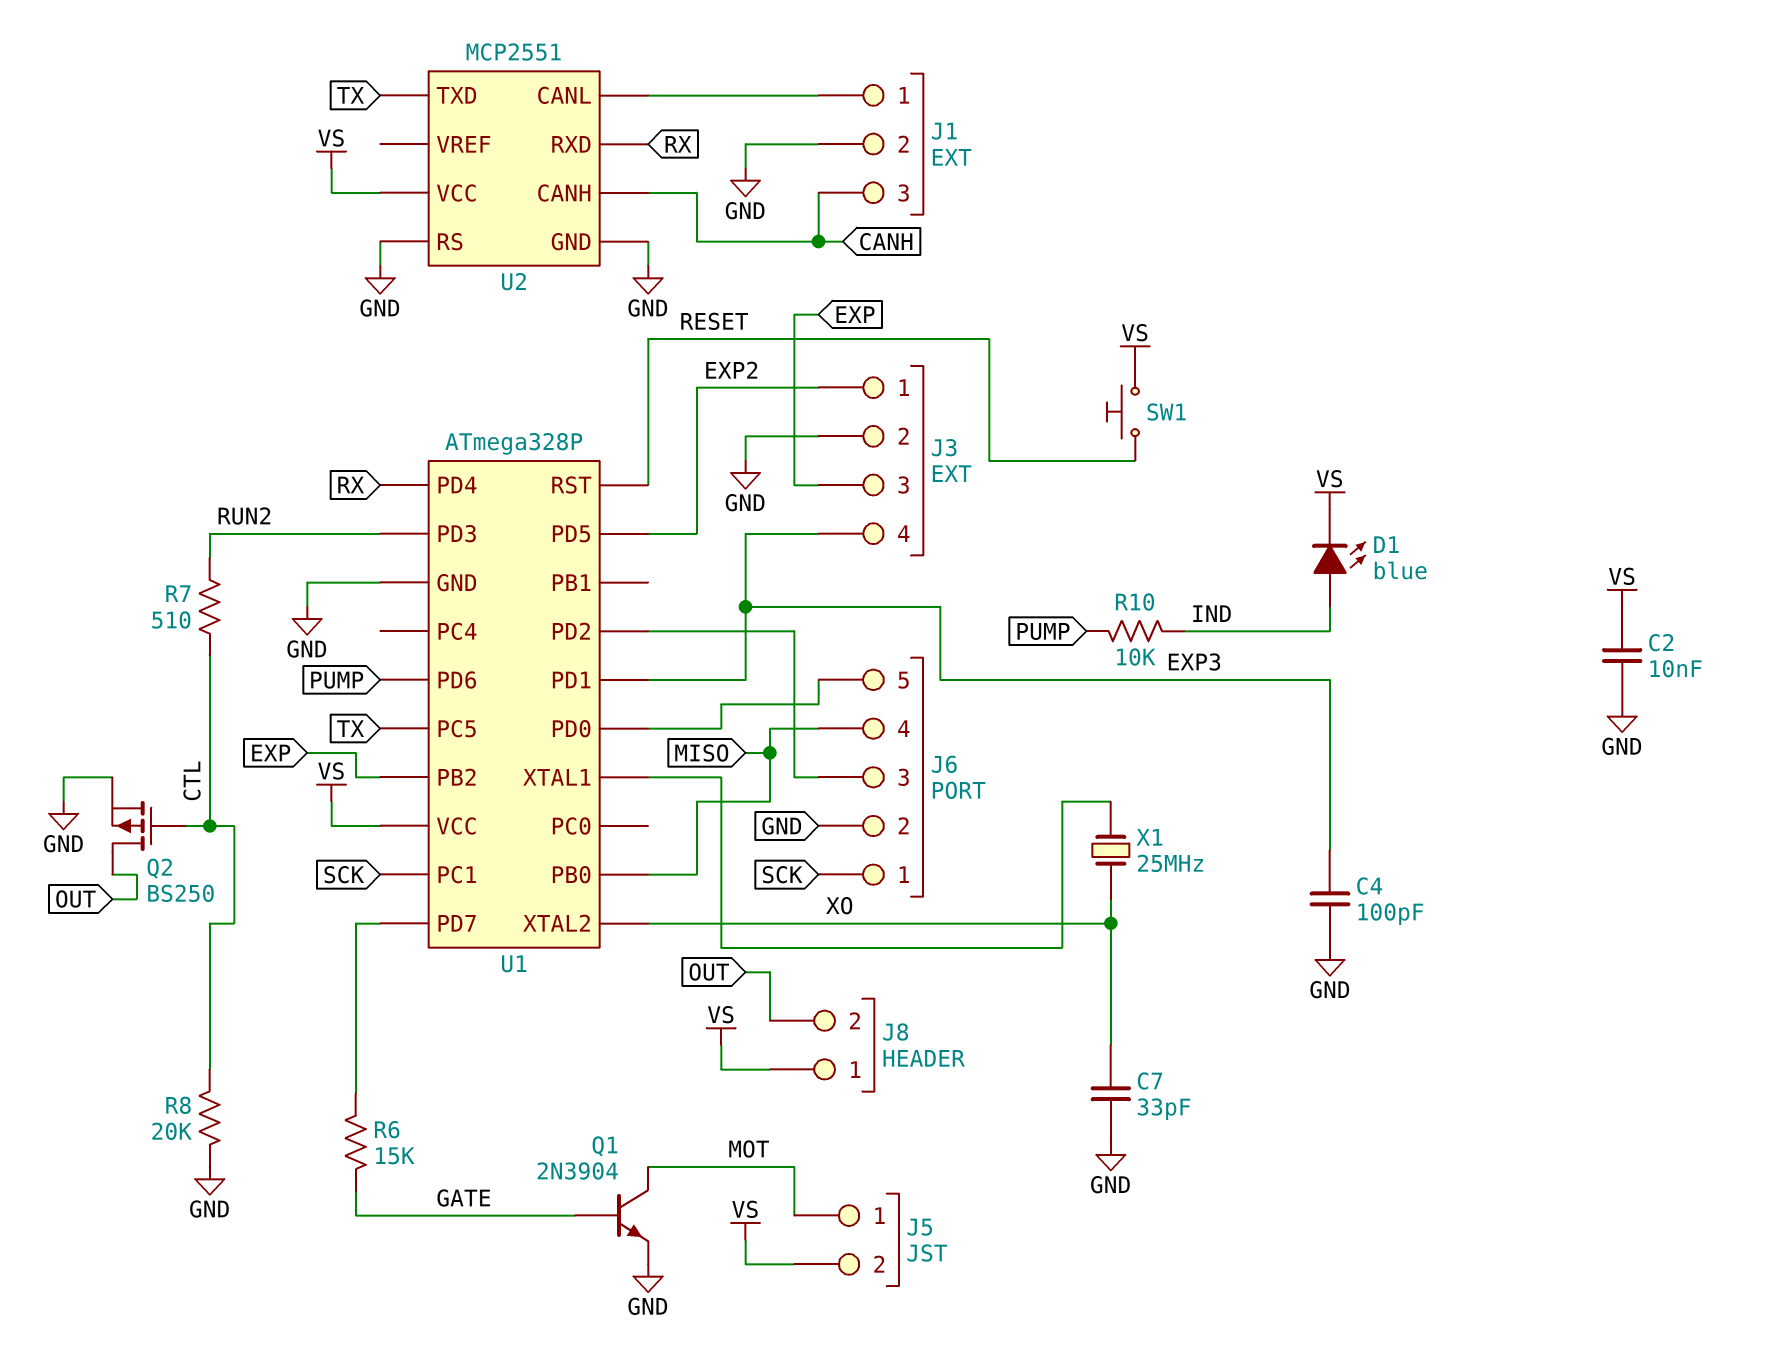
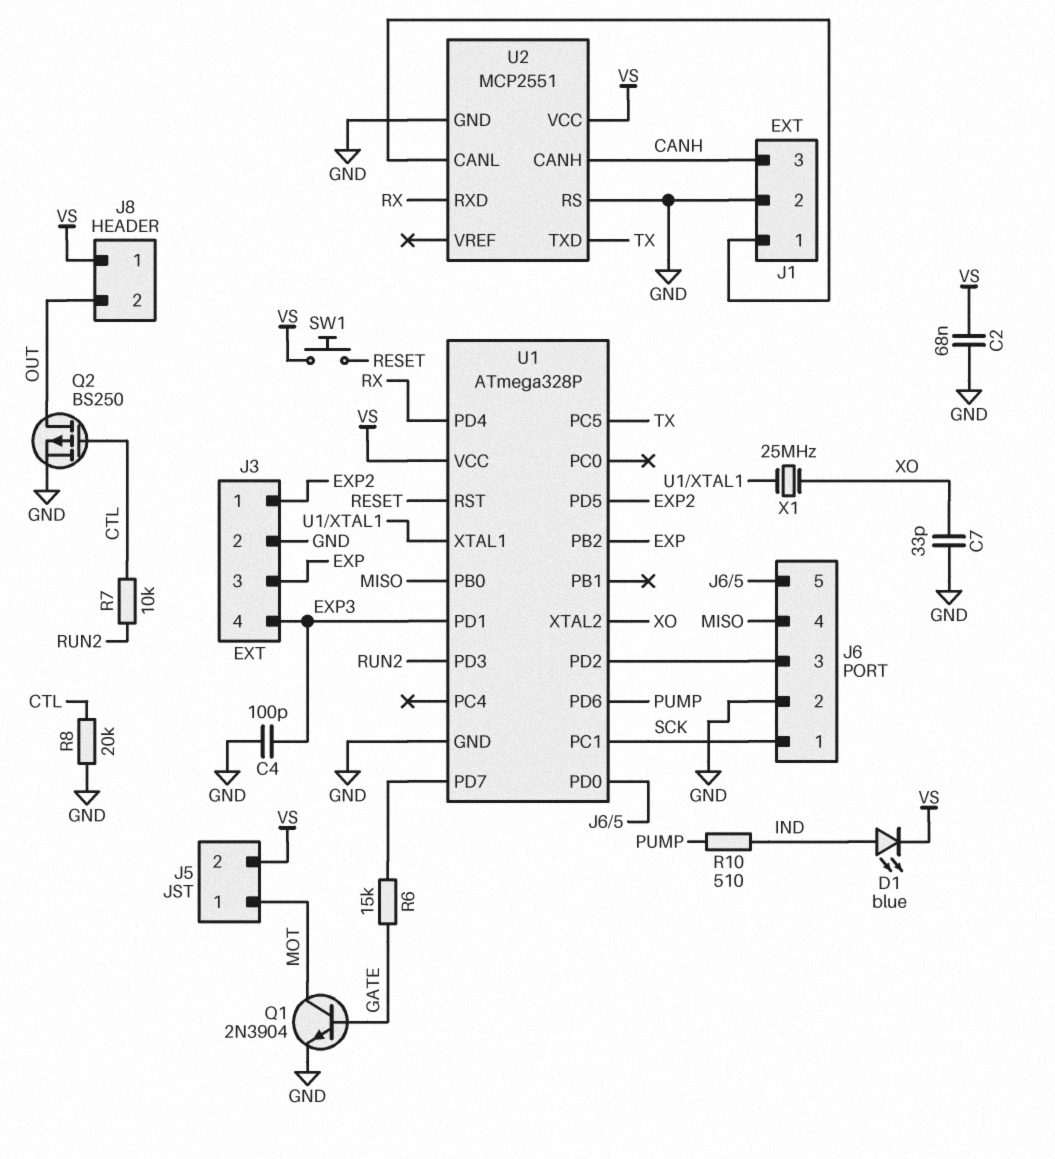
C2: 10nF (GND, VS) -> 68nF (GND, VS)
R7: 510 (CTL, RUN2) -> 10k (CTL, RUN2)
R10: 10k (IND, PUMP) -> 510 (IND, PUMP)

